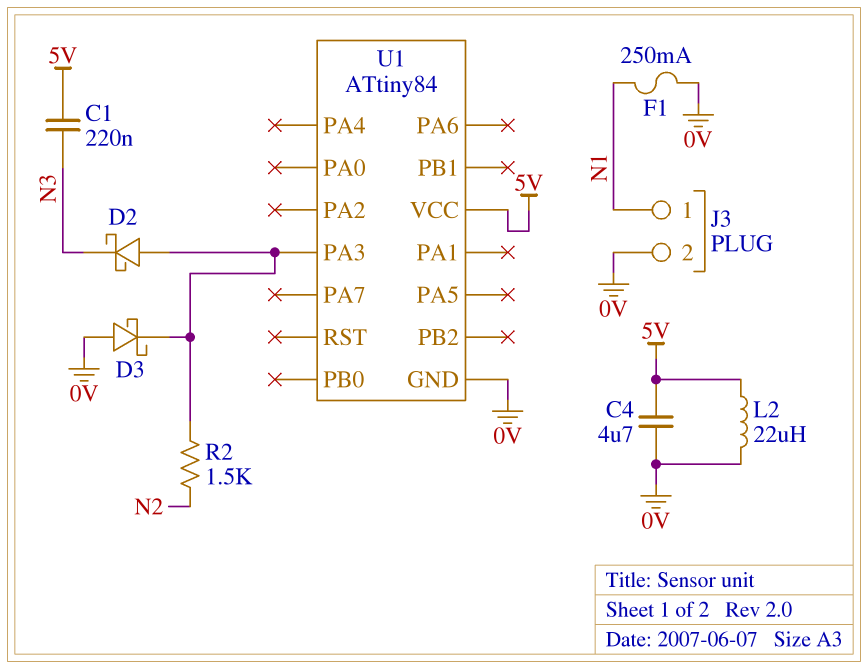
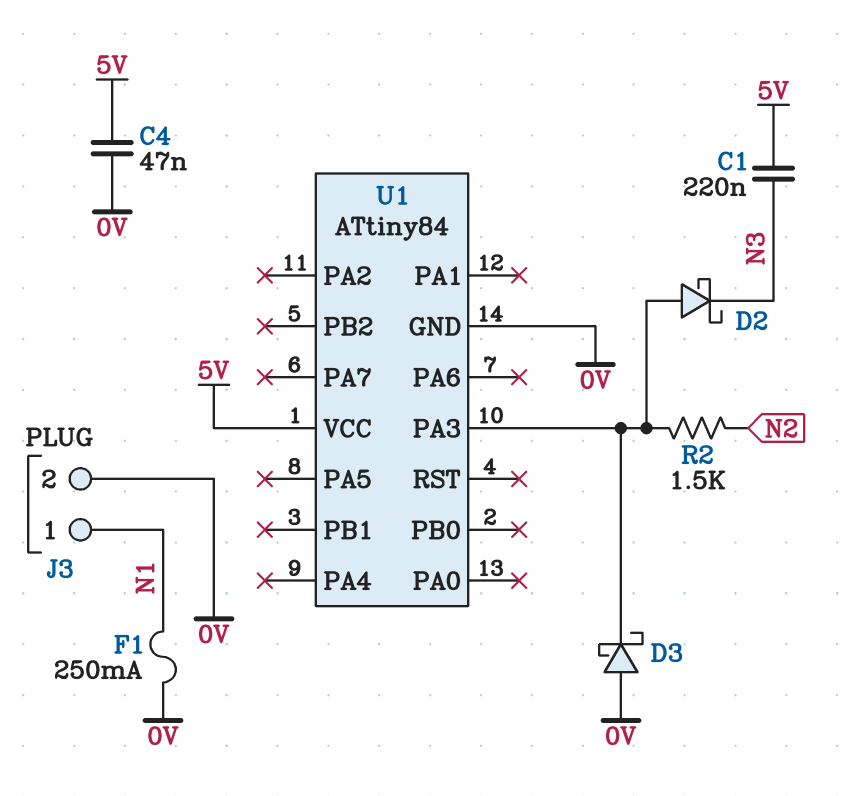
C4: 4.7uF (0V, 5V) -> 47nF (0V, 5V)
L2: 22uH (0V, 5V) -> none

